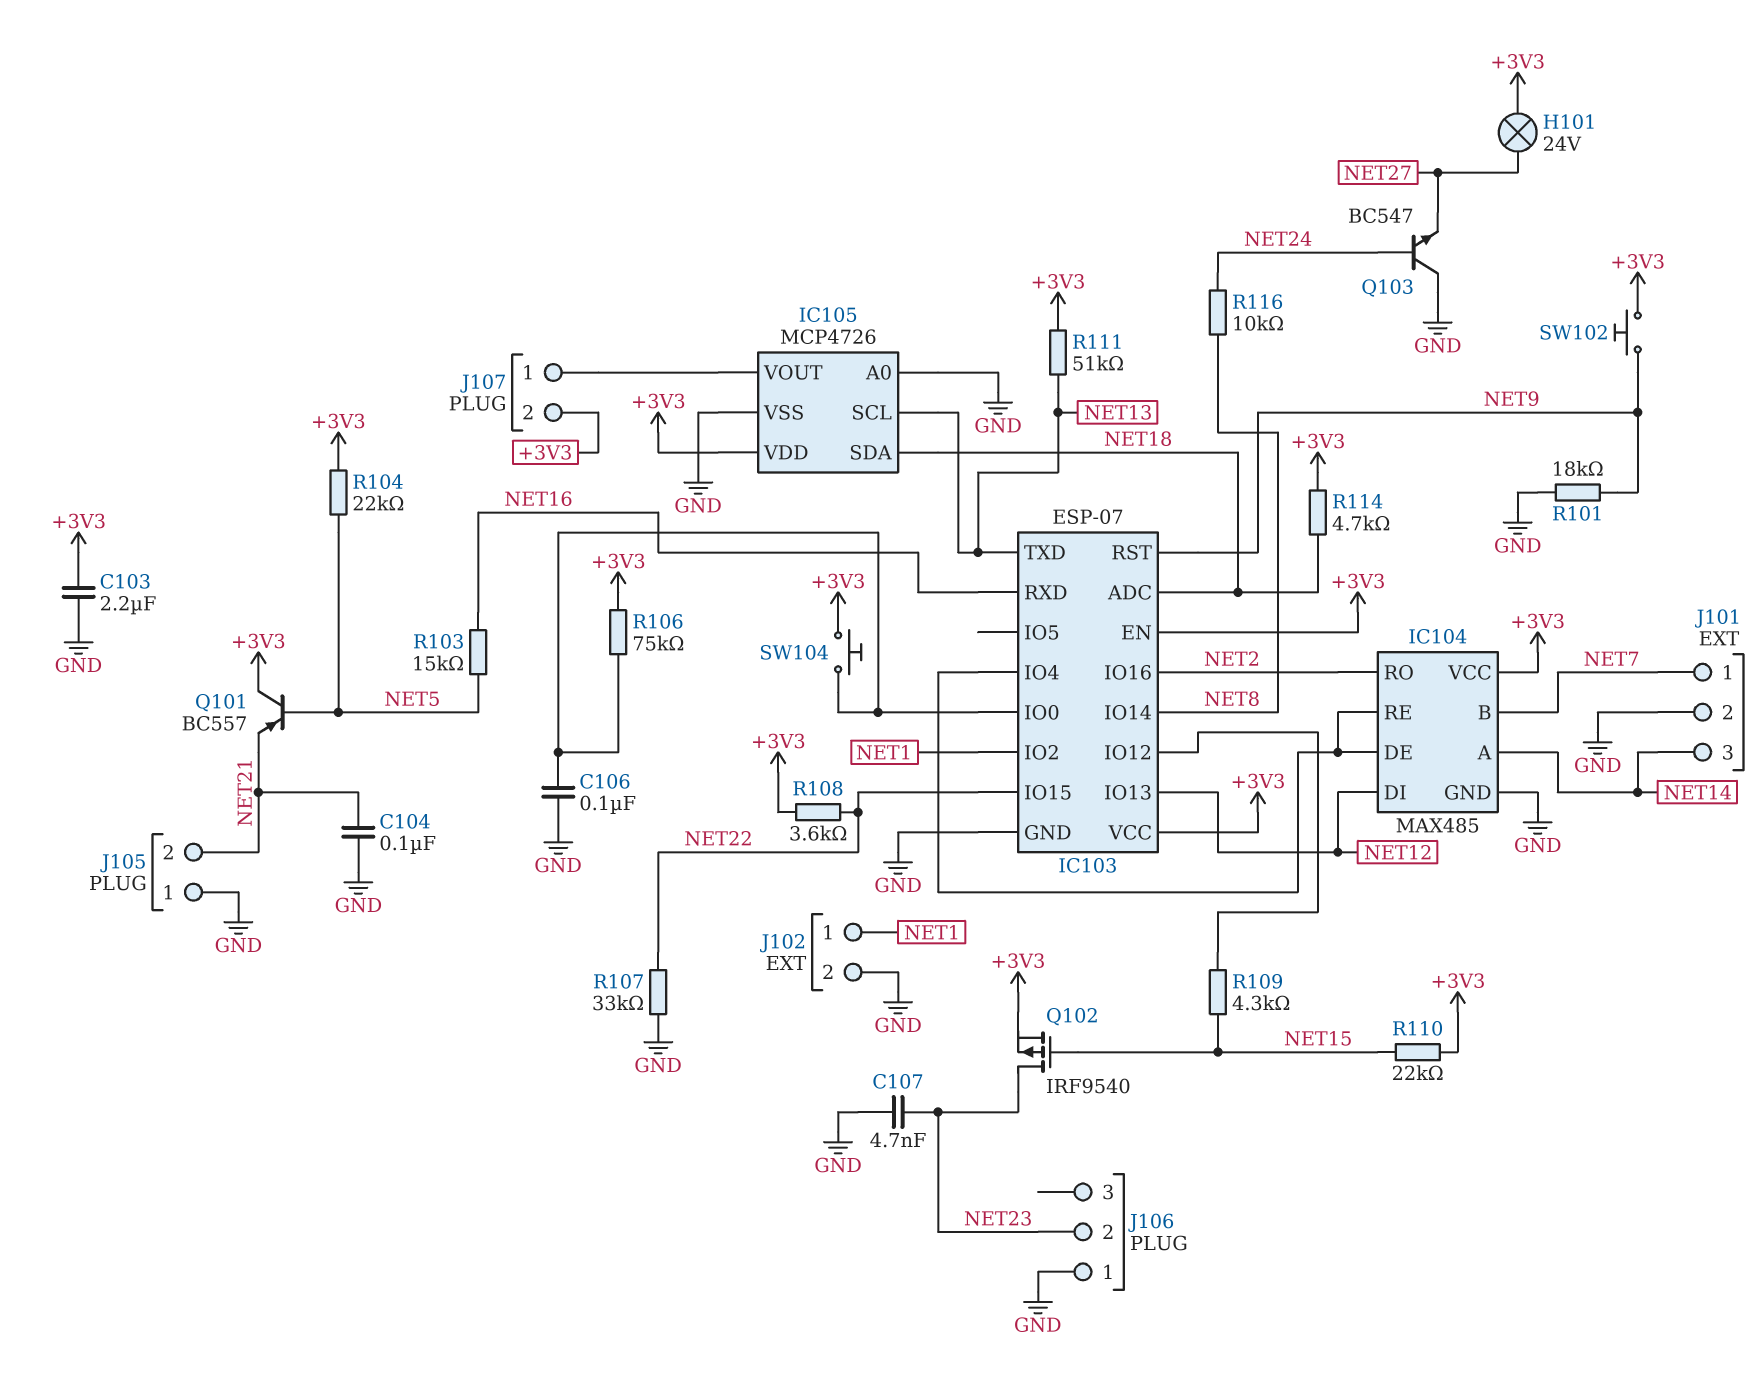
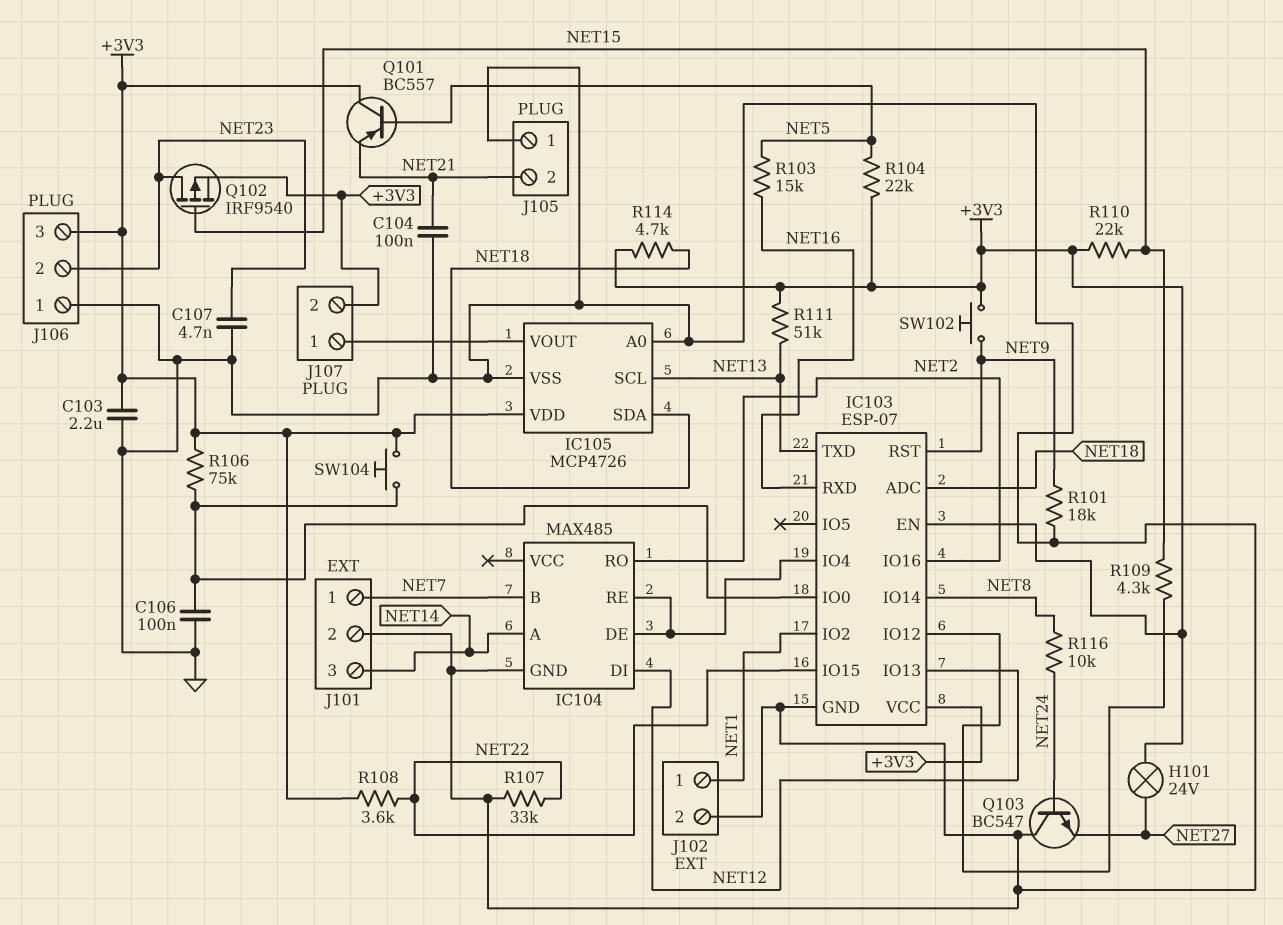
IC104 pin VCC: +3V3 -> none
J106 pin 3: none -> +3V3

